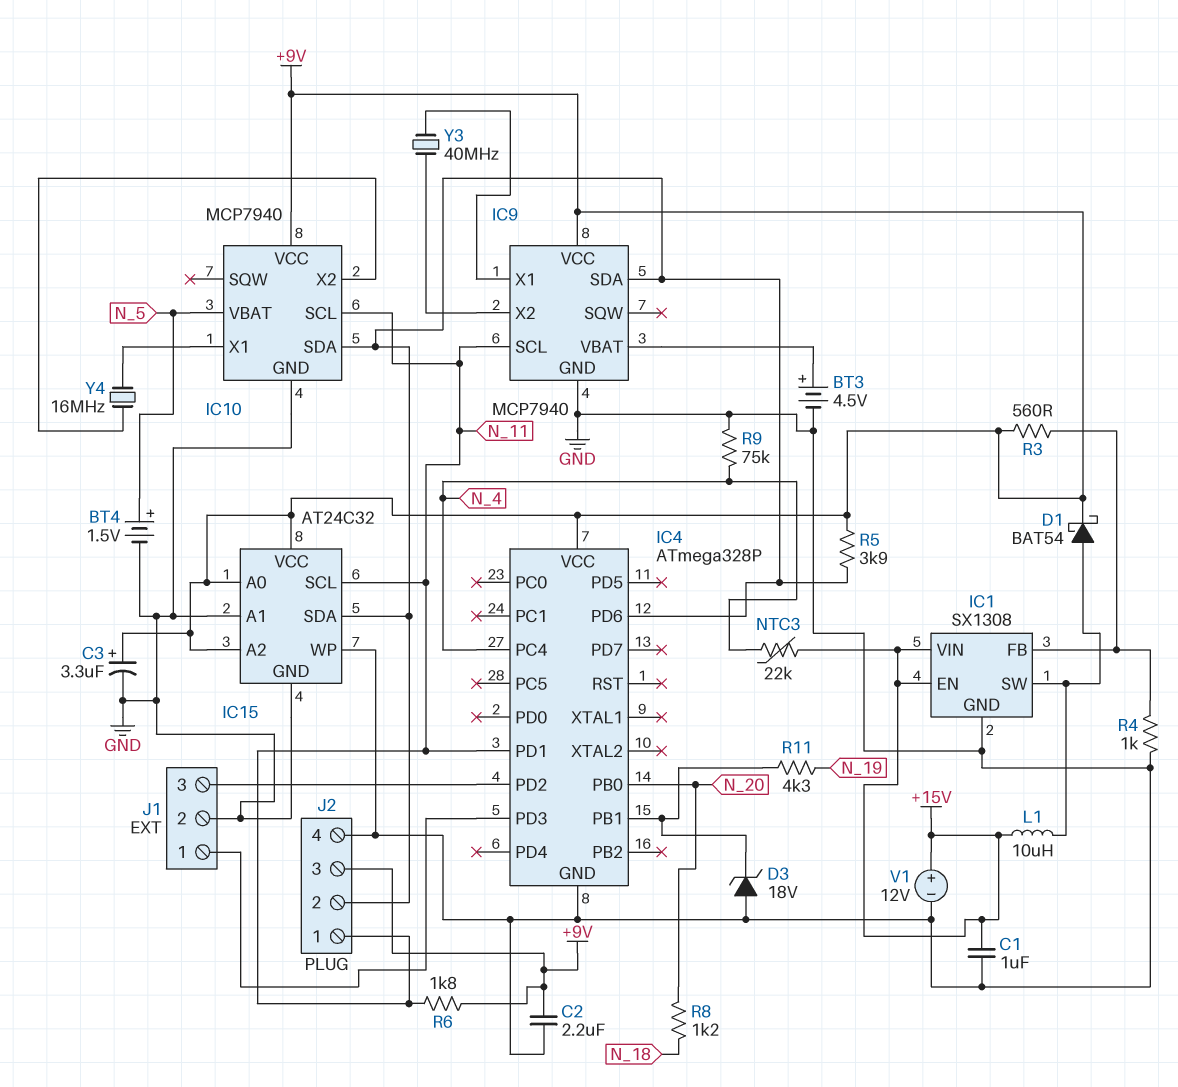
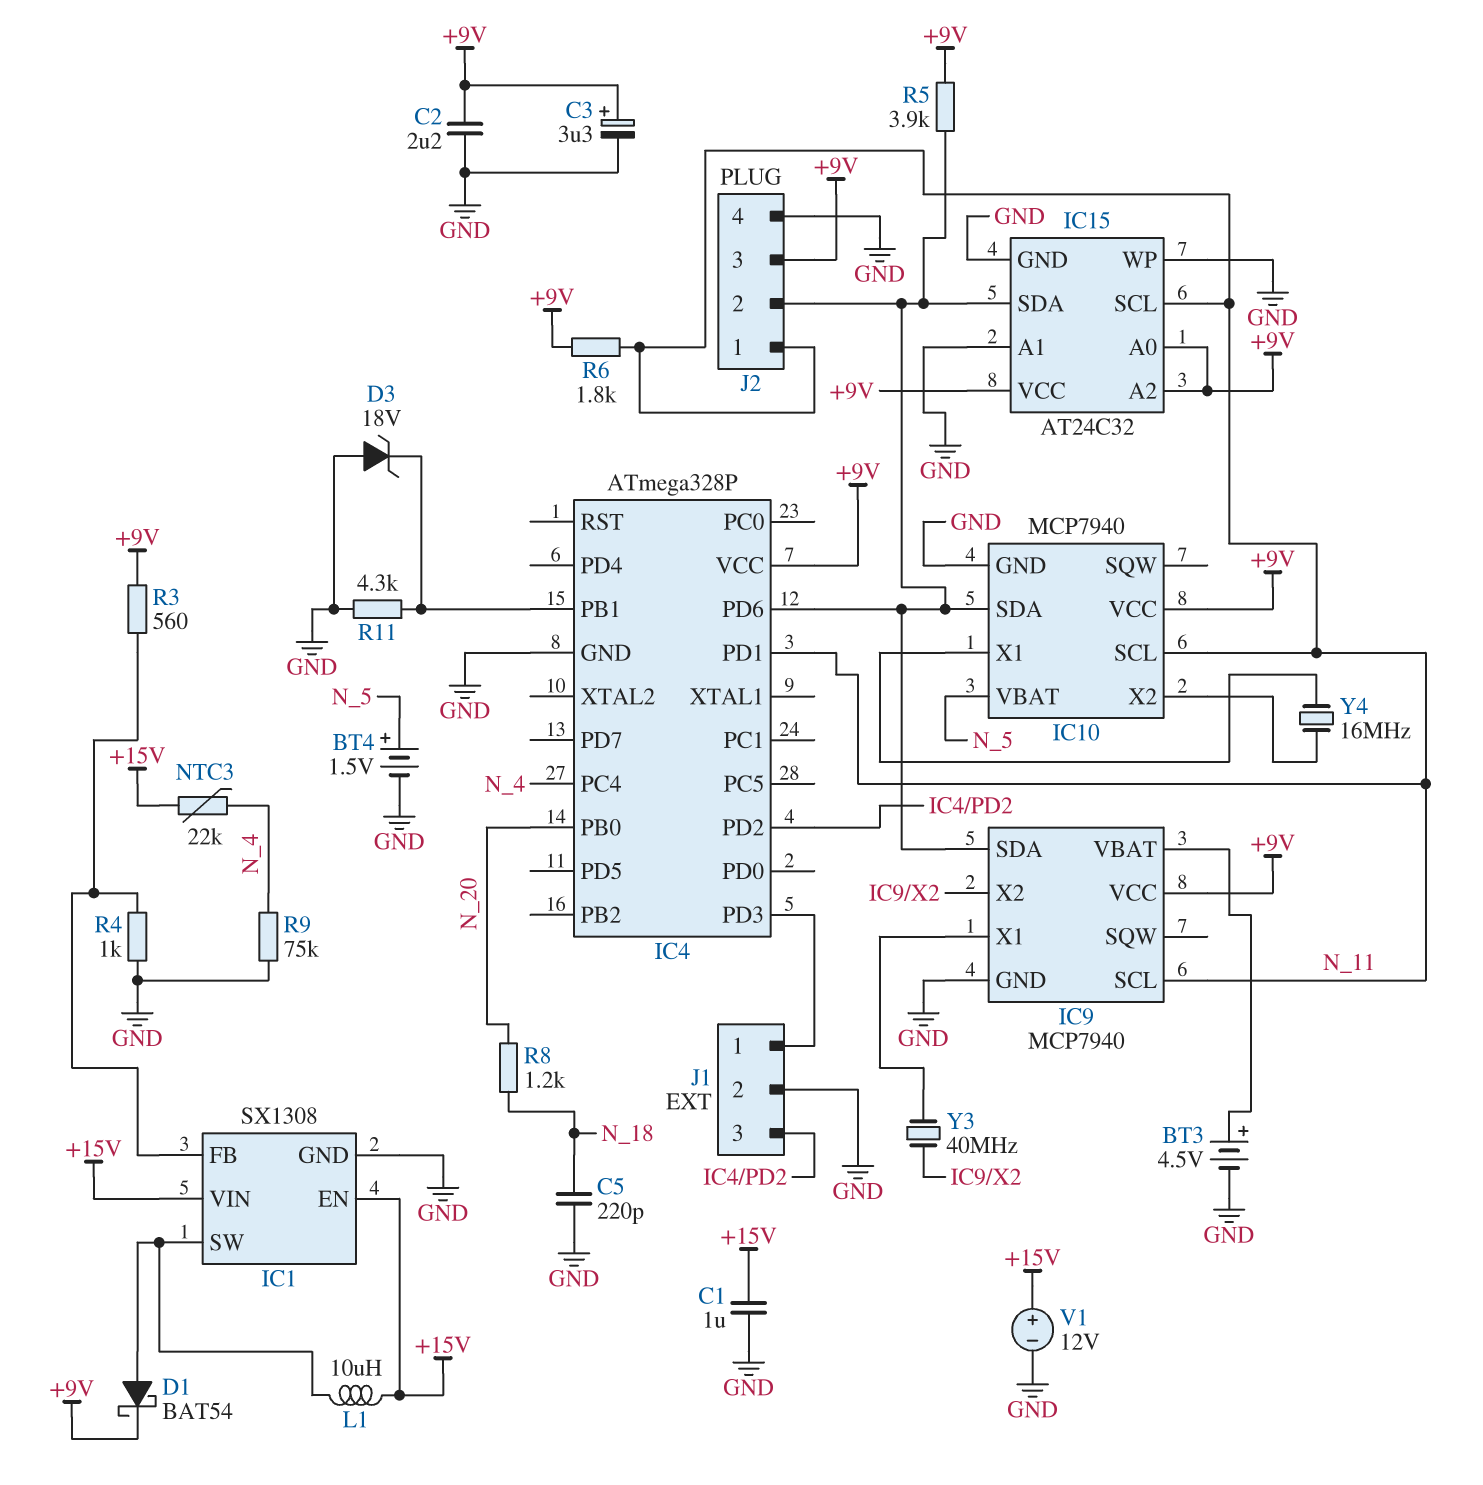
C5: none -> 220pF (GND, N_18)
R11: 4.3k (IC4/PB1, N_19) -> 4.3k (GND, IC4/PB1)

